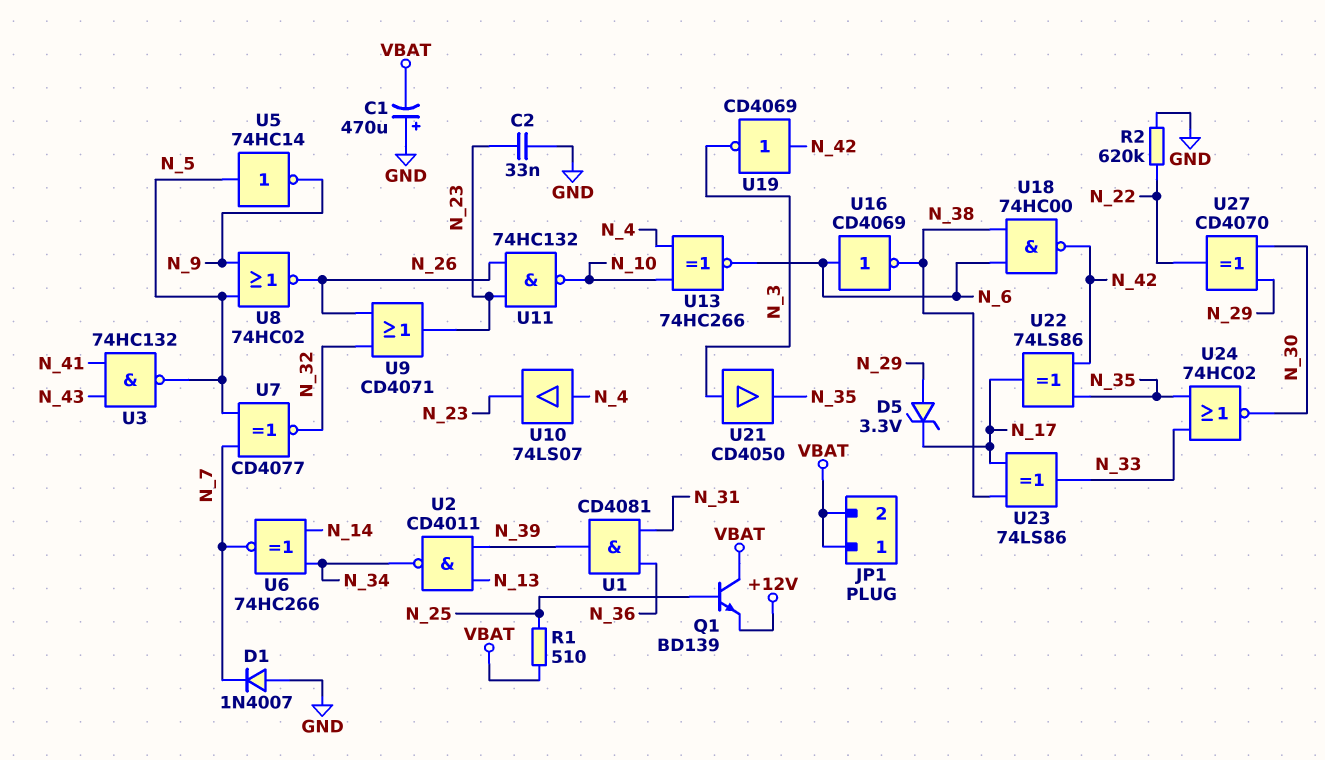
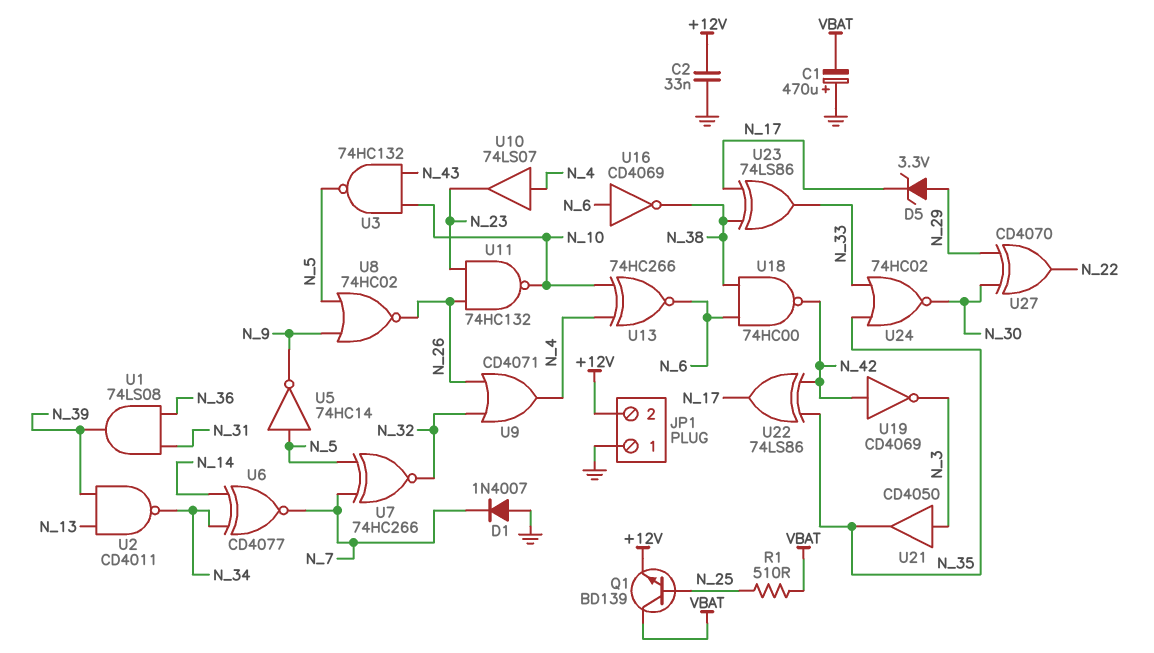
C2: 33nF (GND, N_23) -> 33nF (+12V, GND)
JP1 pin 1: VBAT -> GND
JP1 pin 2: VBAT -> +12V
R2: 620k (GND, N_22) -> none
U1: AND CD4081 (in N_31, in N_36, out N_39) -> AND 74LS08 (in N_31, in N_36, out N_39)
U3: NAND 74HC132 (in N_41, in N_43, out N_5) -> NAND 74HC132 (in N_10, in N_43, out N_5)
U6: XNOR 74HC266 (in N_14, in N_34, out N_7) -> XNOR CD4077 (in N_14, in N_34, out N_7)
U7: XNOR CD4077 (in N_5, in N_7, out N_32) -> XNOR 74HC266 (in N_5, in N_7, out N_32)
U9: OR CD4071 (in N_26, in N_32, out N_23) -> OR CD4071 (in N_26, in N_32, out N_4)

